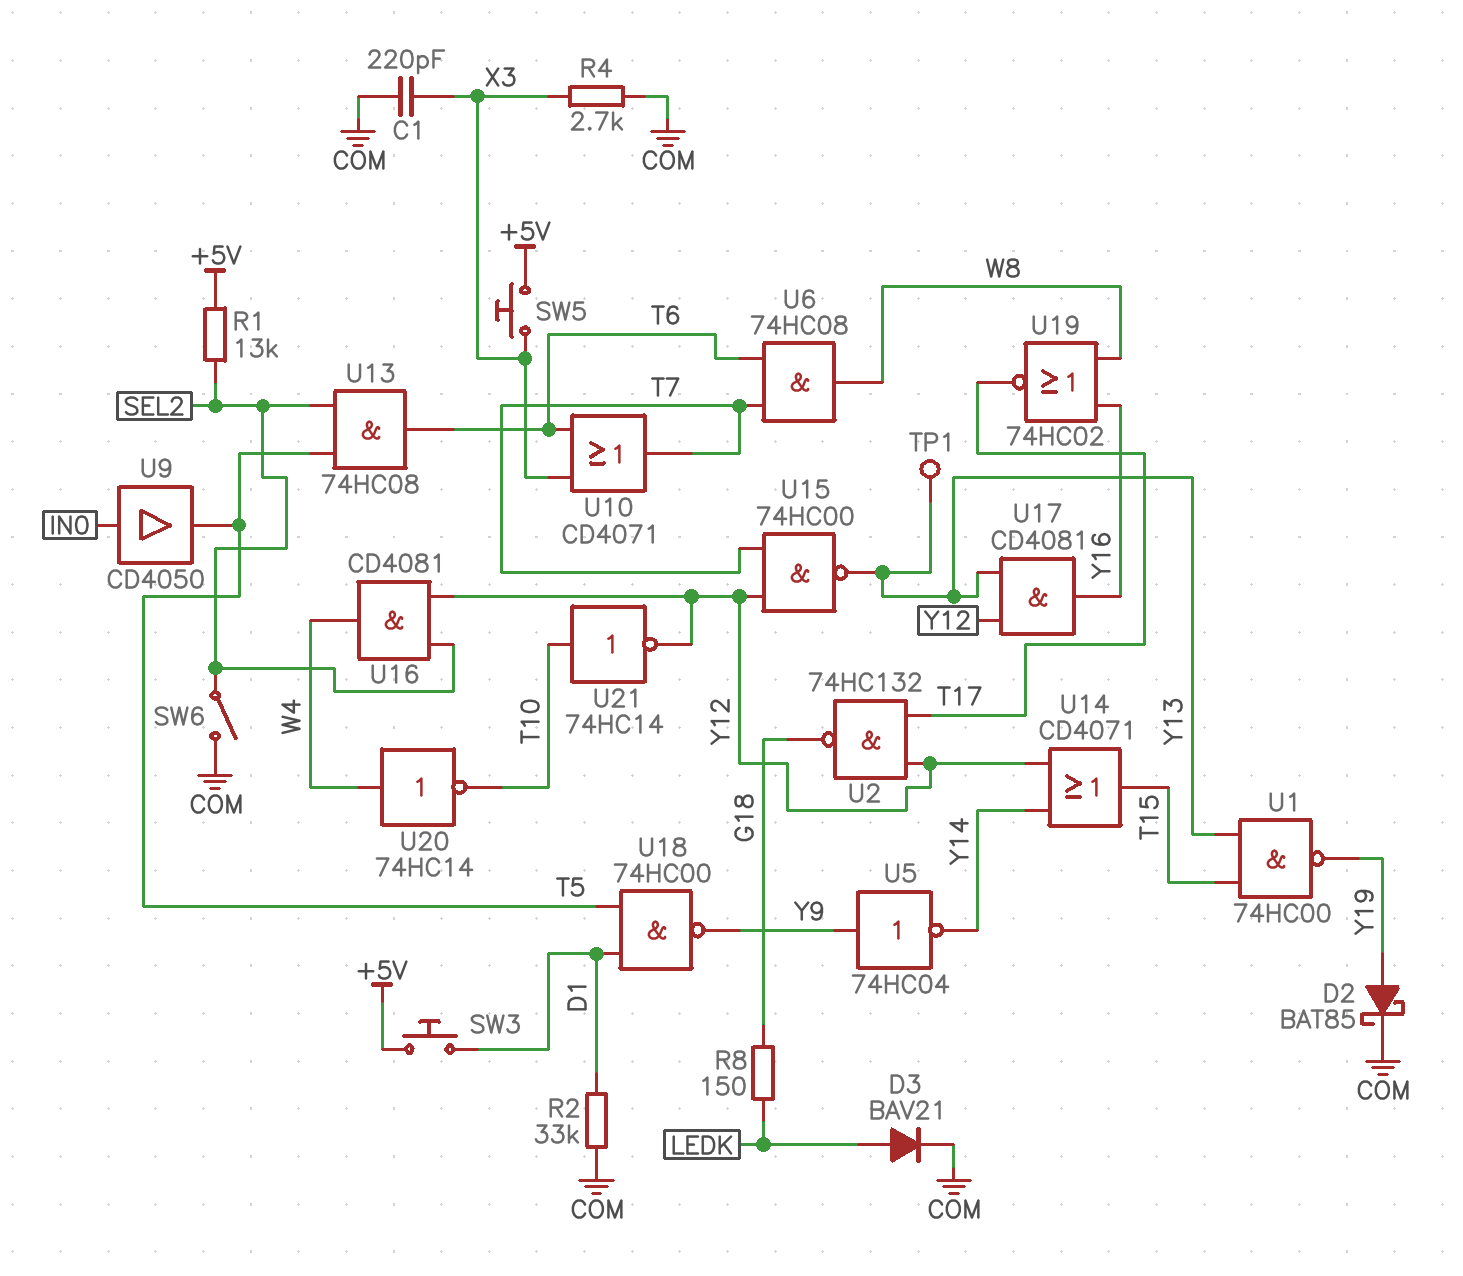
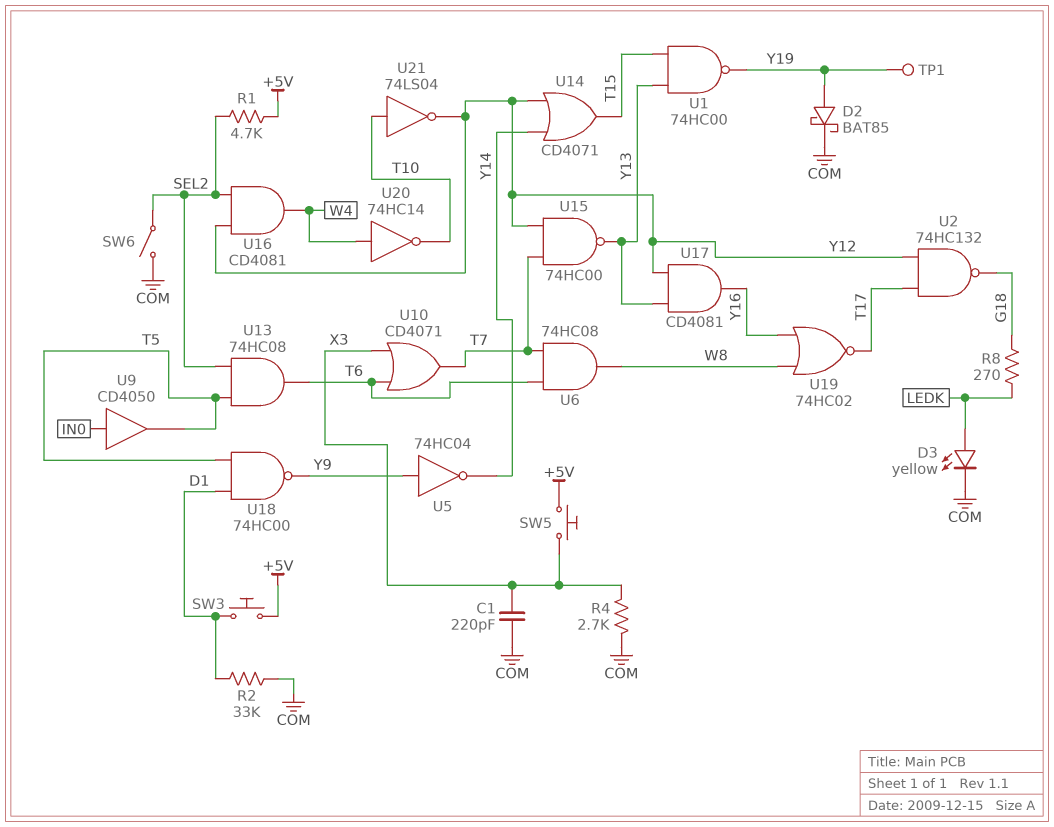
D3: diode BAV21 (A LEDK, K COM) -> LED yellow (A LEDK, K COM)
R1: 13k (+5V, SEL2) -> 4.7k (+5V, SEL2)
R8: 150 (G18, LEDK) -> 270 (G18, LEDK)
TP1: test point (Y13) -> test point (Y19)
U21: NOT 74HC14 (in T10, out Y12) -> NOT 74LS04 (in T10, out Y12)

